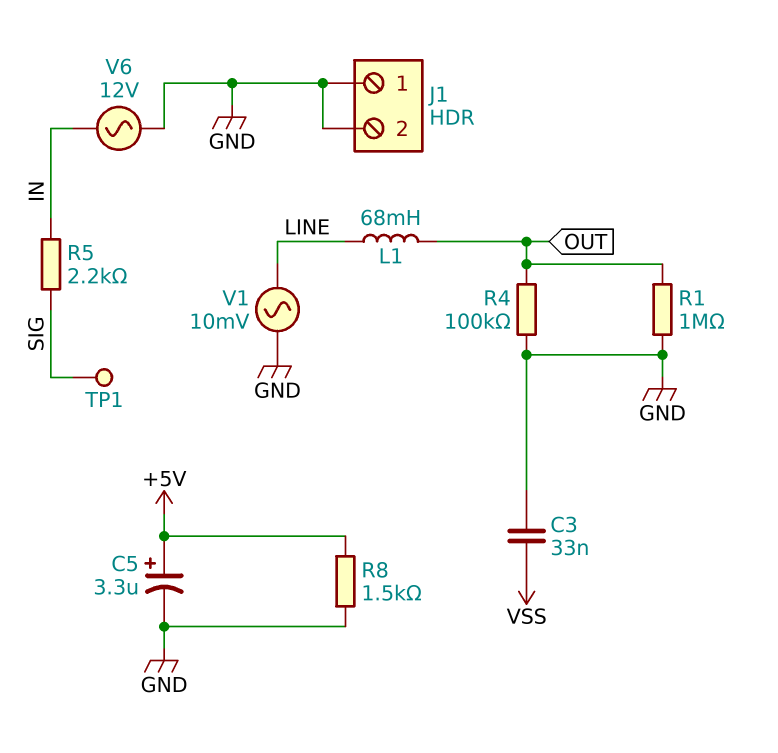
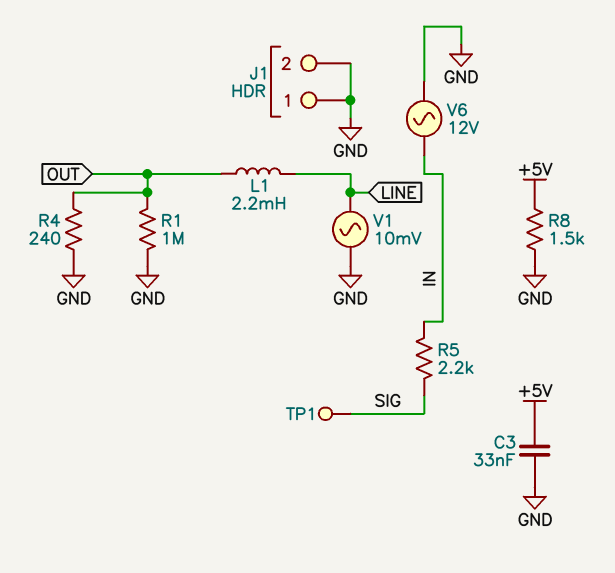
C3: 33nF (GND, VSS) -> 33nF (+5V, GND)
C5: 3.3uF (plus +5V, minus GND) -> none
L1: 68mH (LINE, OUT) -> 2.2mH (LINE, OUT)
R4: 100k (GND, OUT) -> 240 (GND, OUT)

